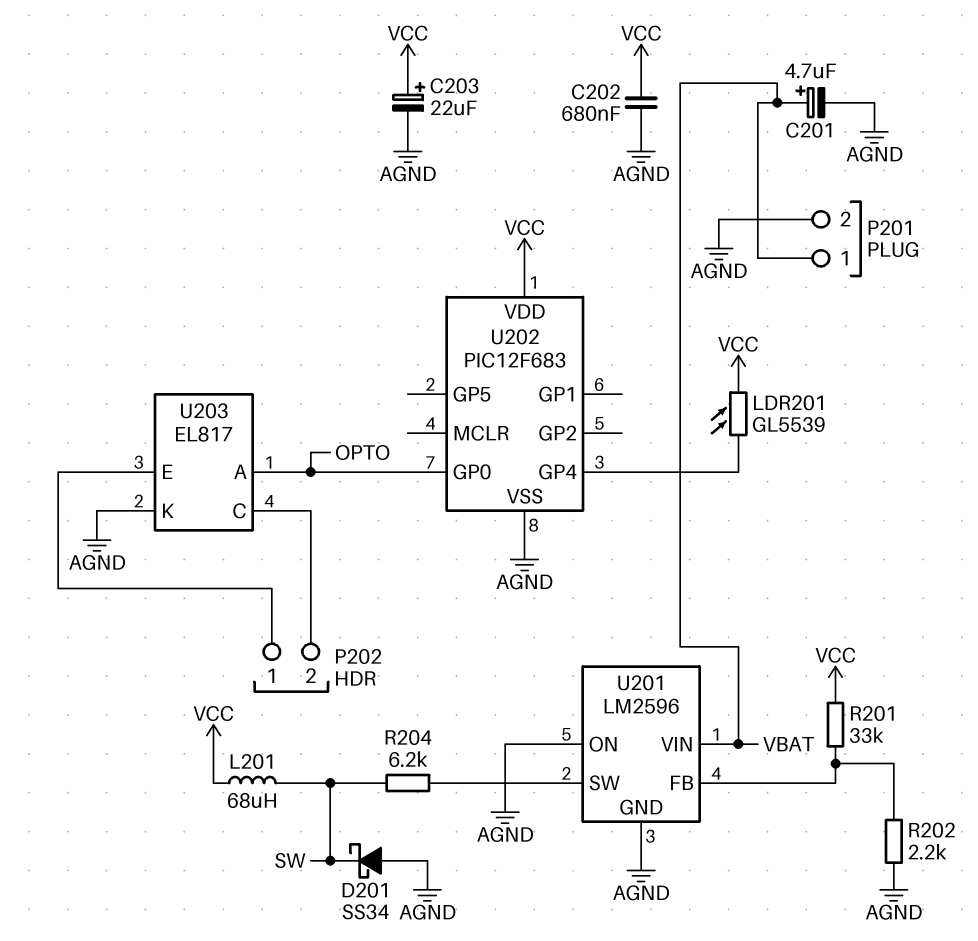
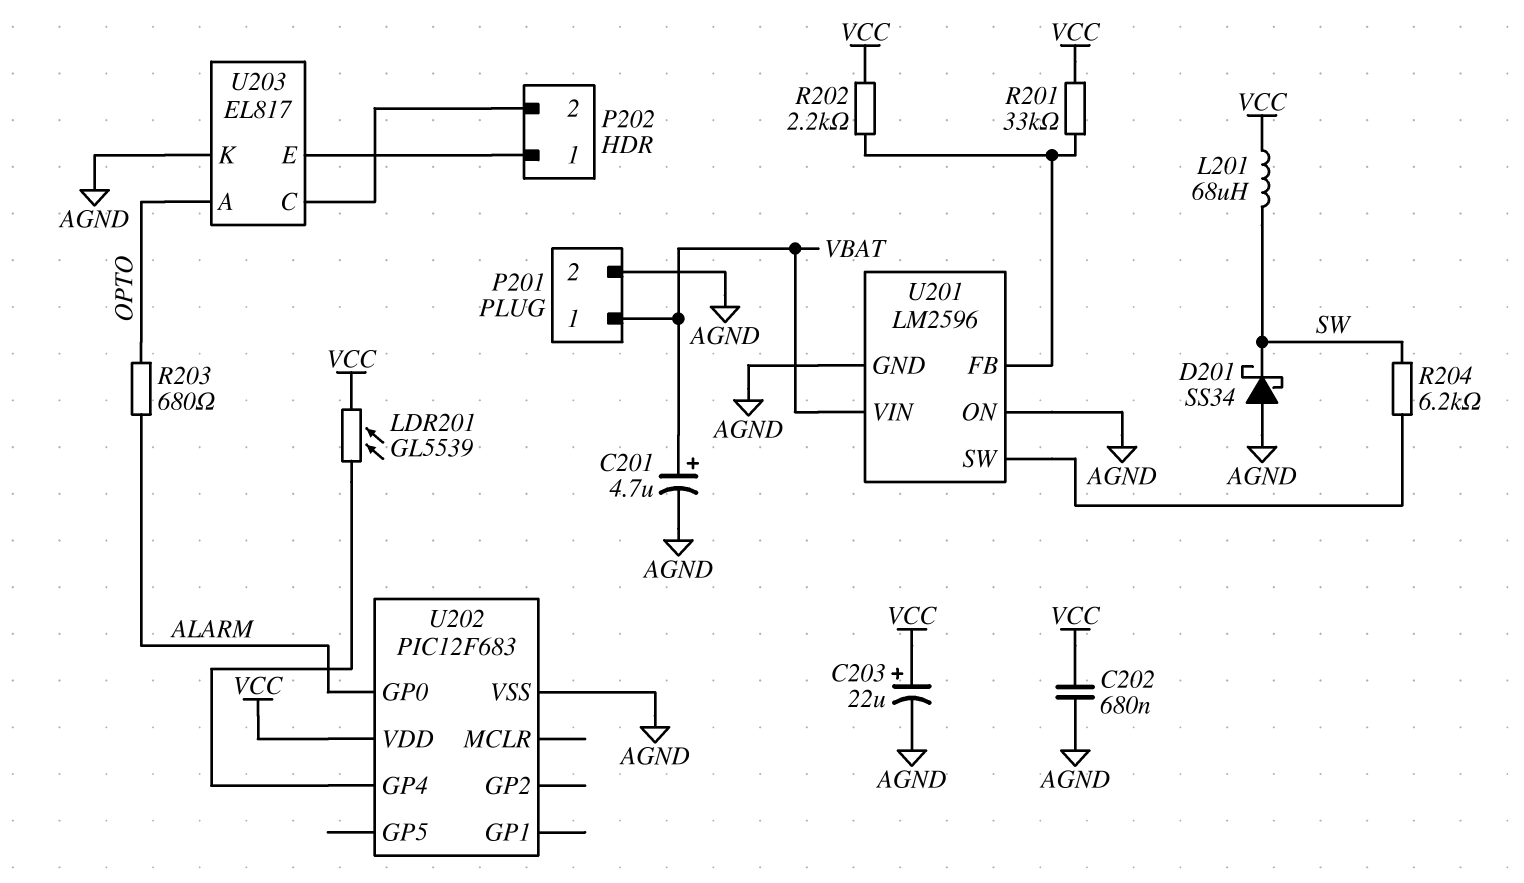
R202: 2.2k (AGND, U201/FB) -> 2.2k (U201/FB, VCC)
R203: none -> 680 (ALARM, OPTO)
U202 pin GP0: OPTO -> ALARM

